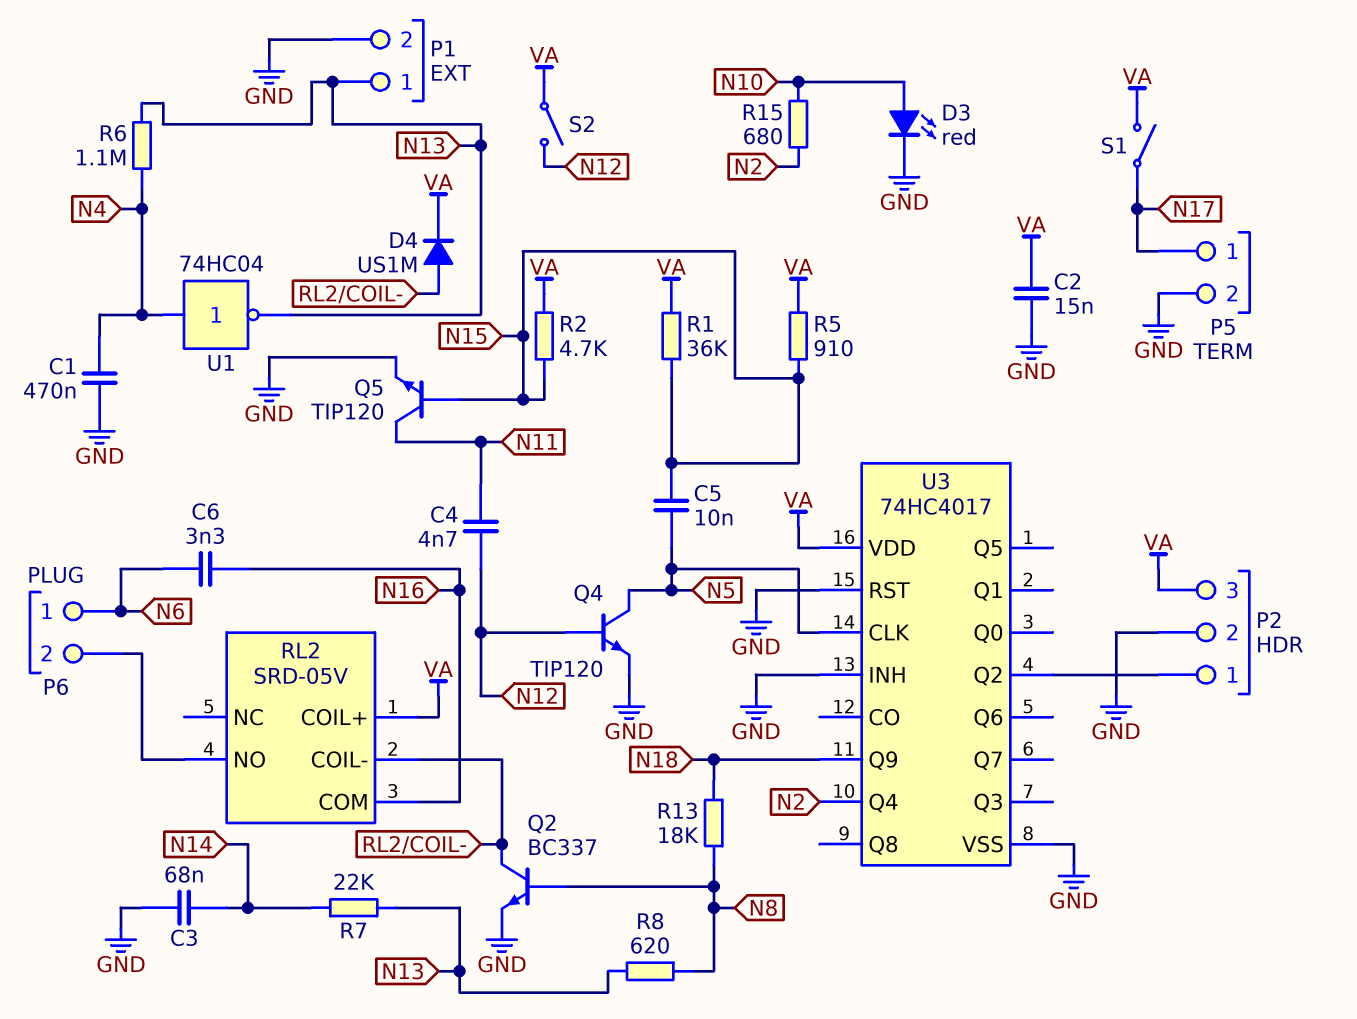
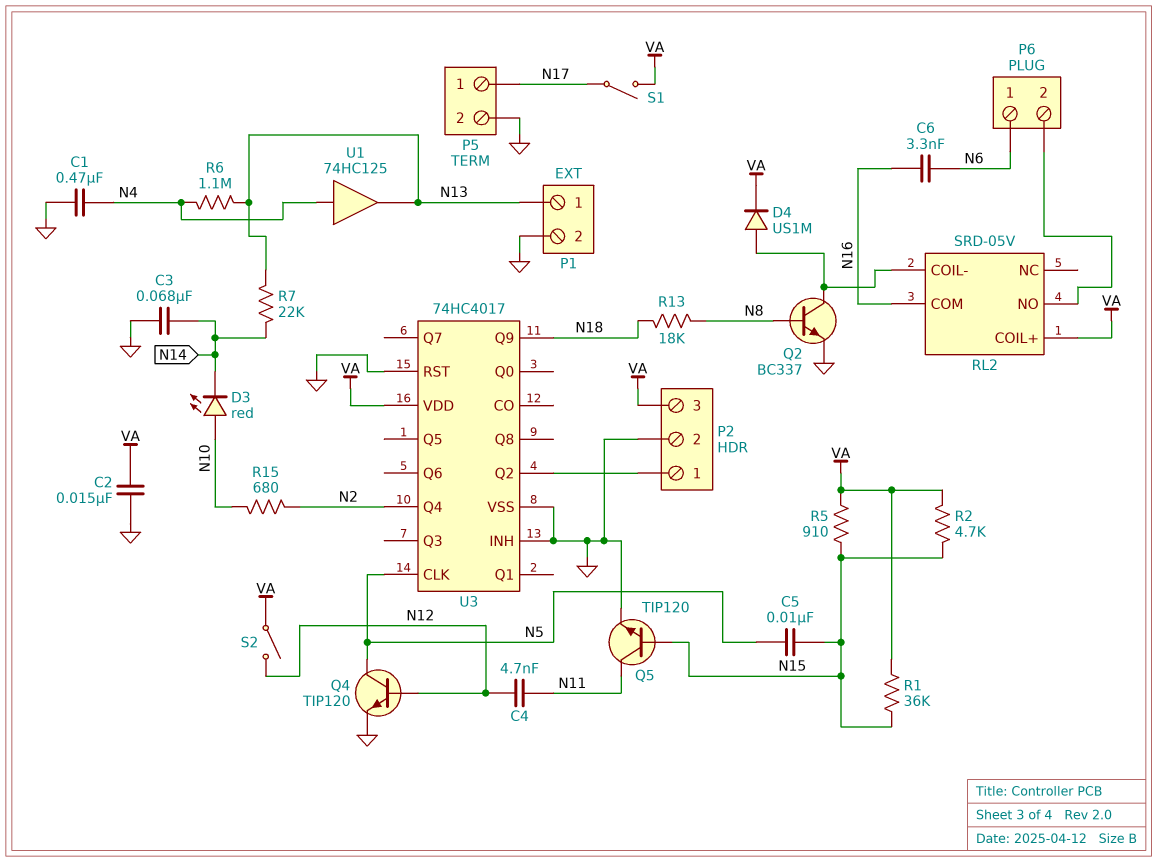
D3: LED red (A N10, K GND) -> LED red (A N10, K N14)
R8: 620 (N8, N13) -> none
U1: NOT 74HC04 (in N4, out N13) -> buffer 74HC125 (in N4, out N13)

